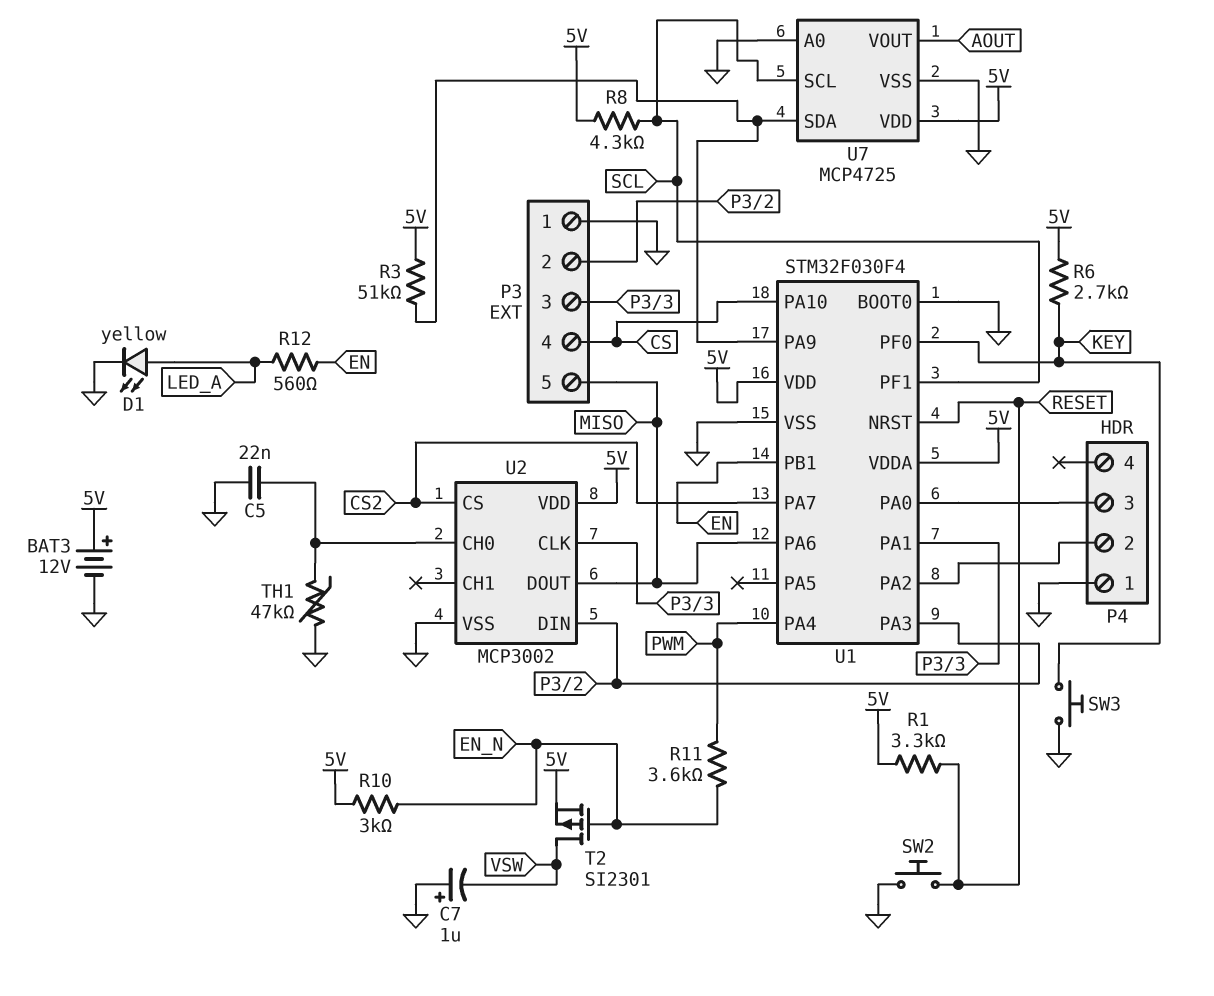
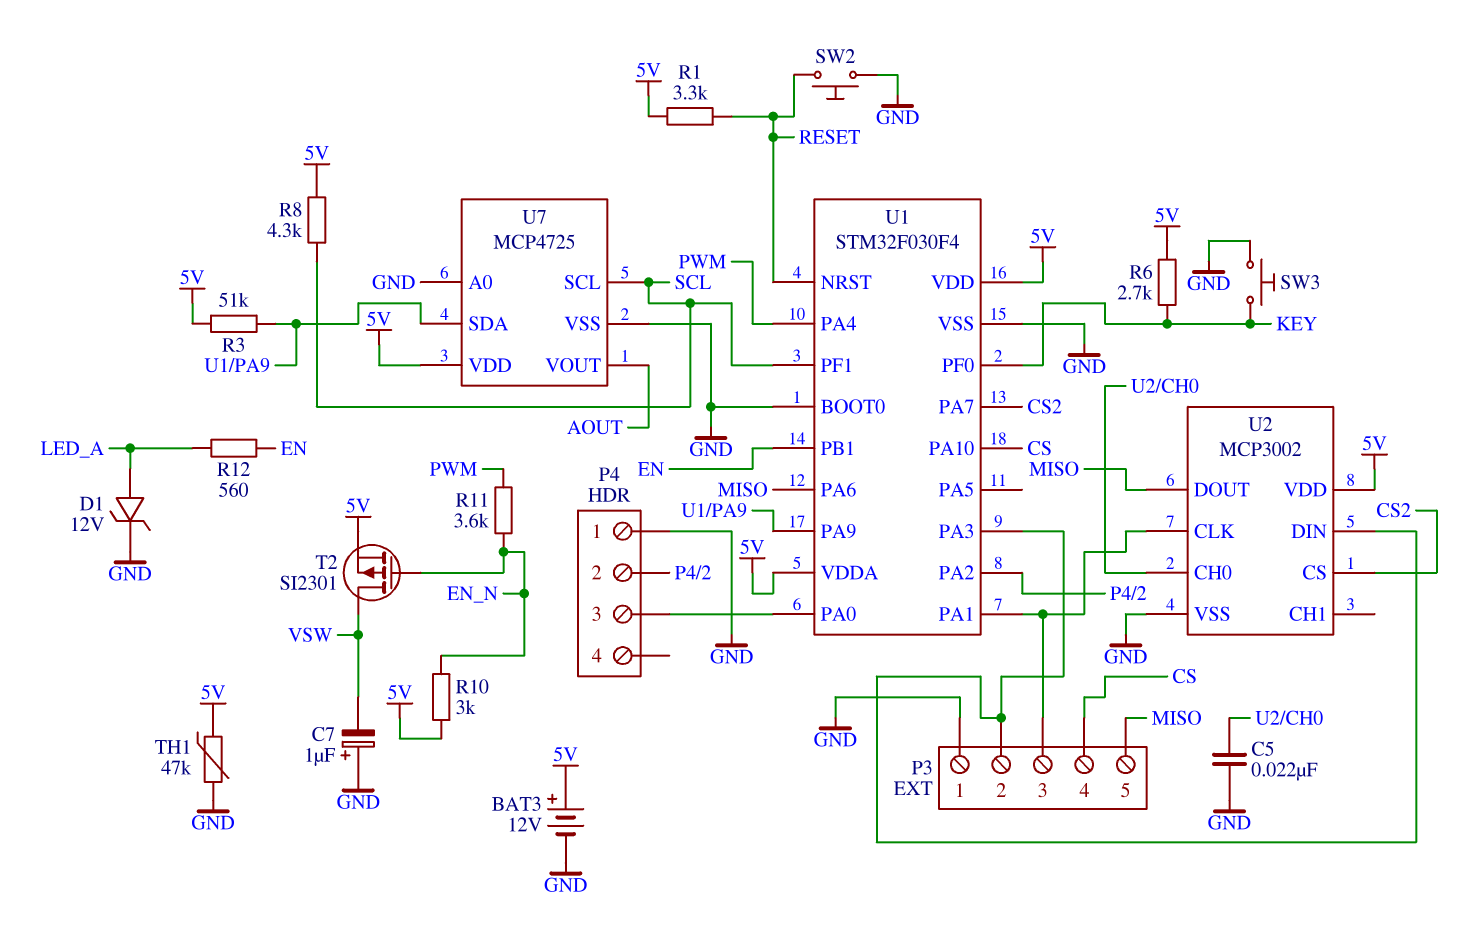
D1: LED yellow (A LED_A, K GND) -> zener 12V (A LED_A, K GND)
TH1: 47k (GND, U2/CH0) -> 47k (5V, GND)

